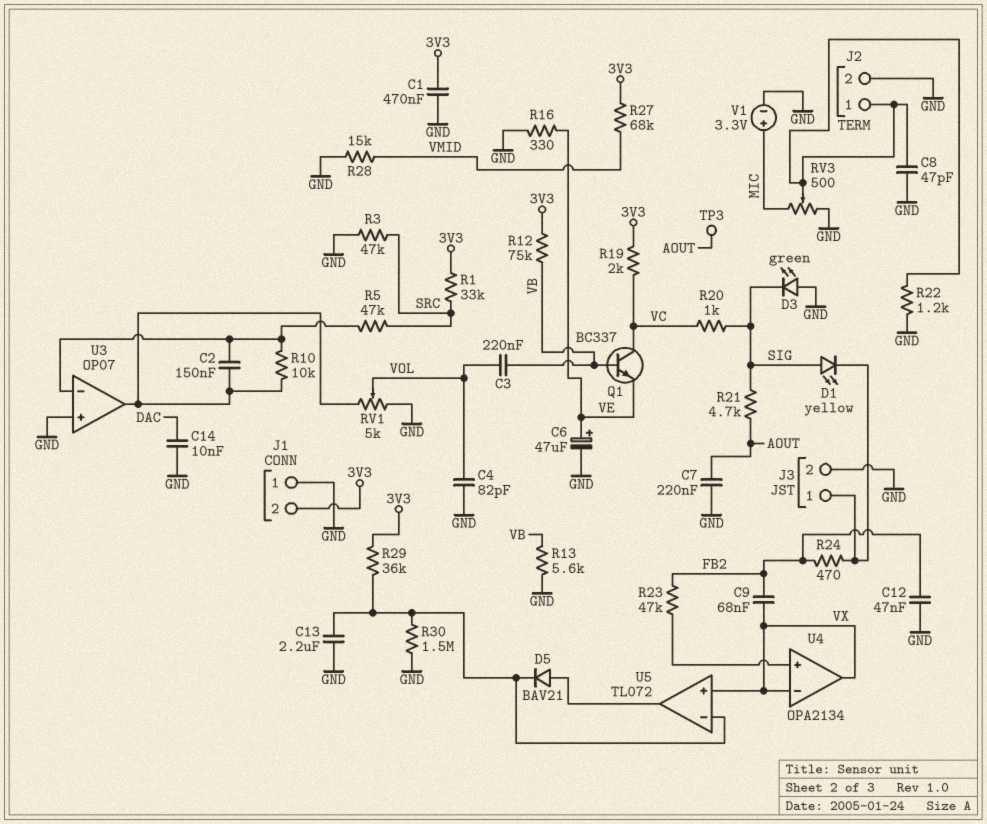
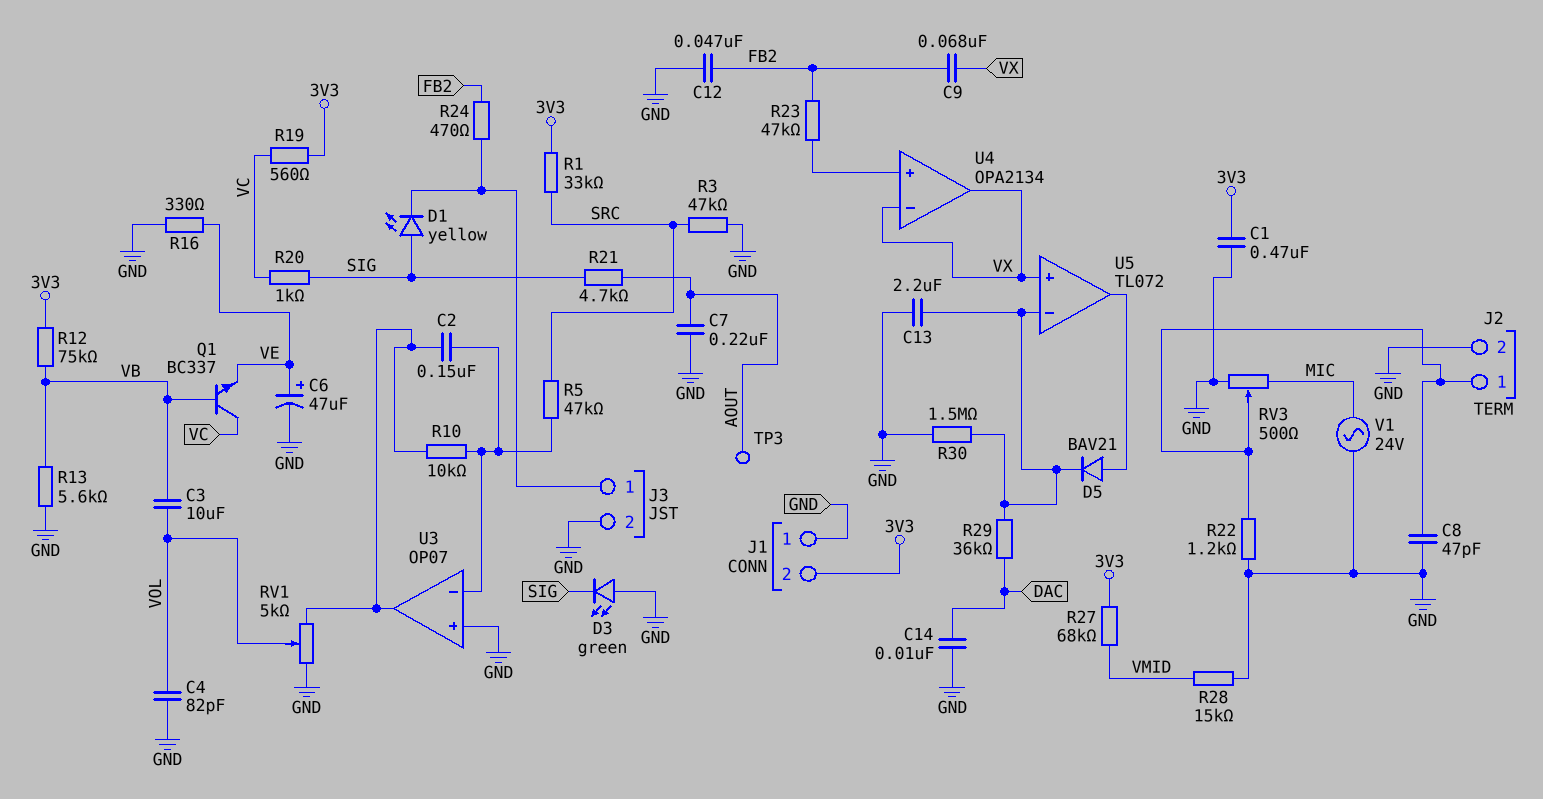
C3: 220nF (VB, VOL) -> 10uF (VB, VOL)
R19: 2k (3V3, VC) -> 560 (3V3, VC)
R29: 36k (3V3, U5/in-) -> 36k (DAC, U5/in-)
V1: 3.3V (plus MIC, minus GND) -> AC 24V (GND, MIC)

